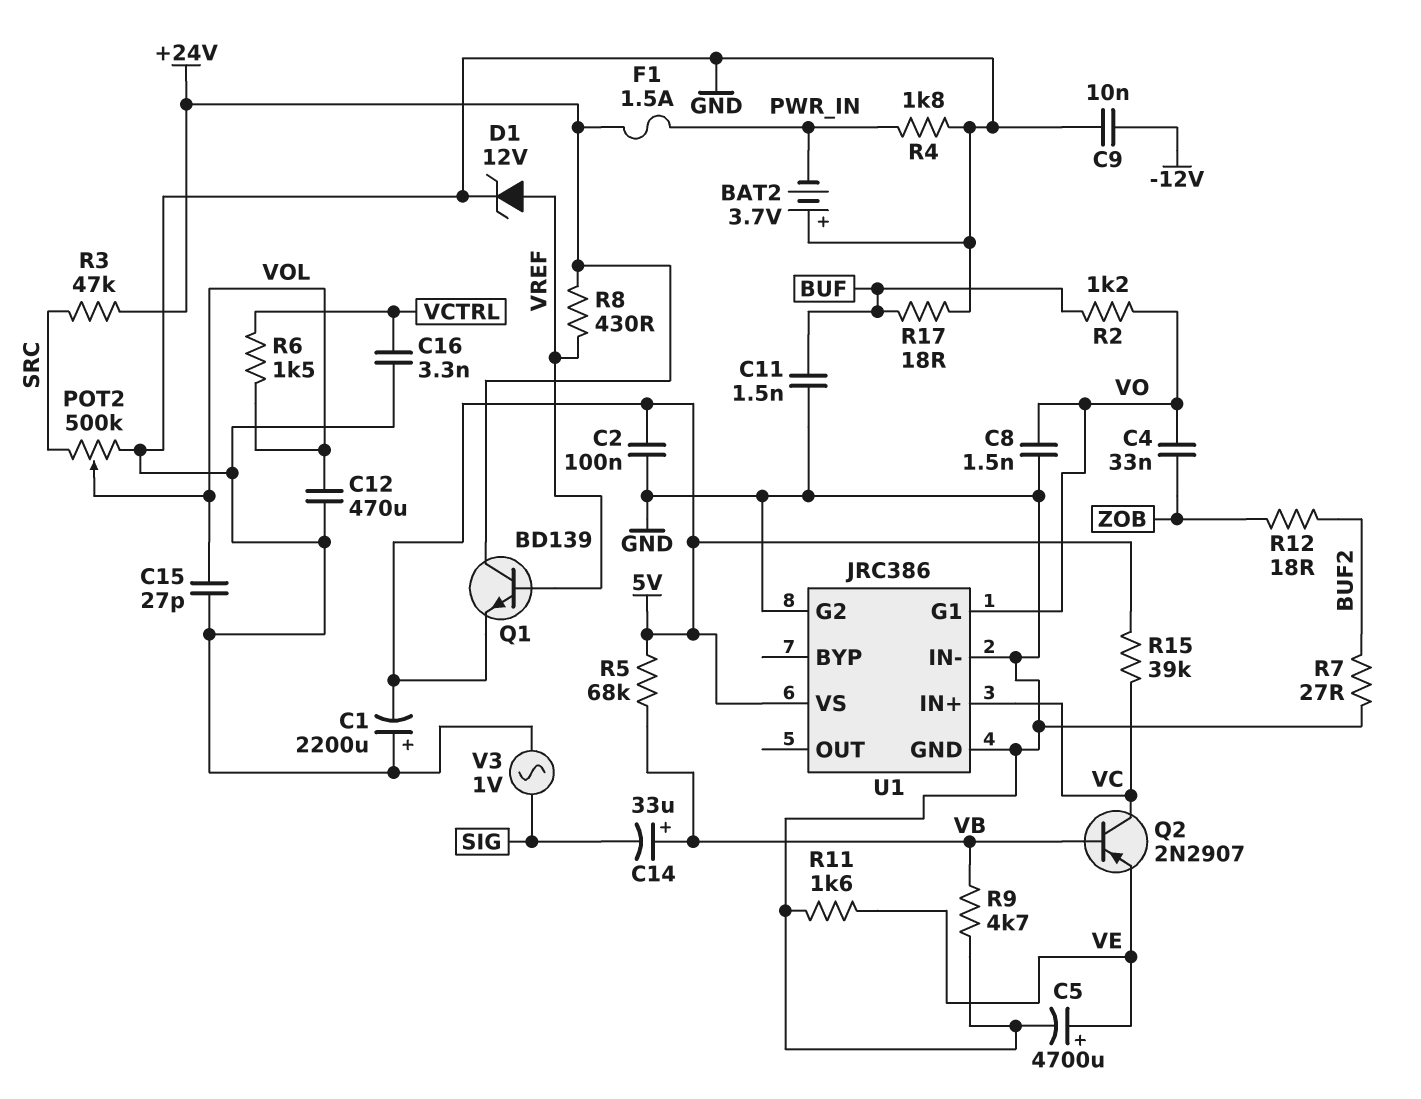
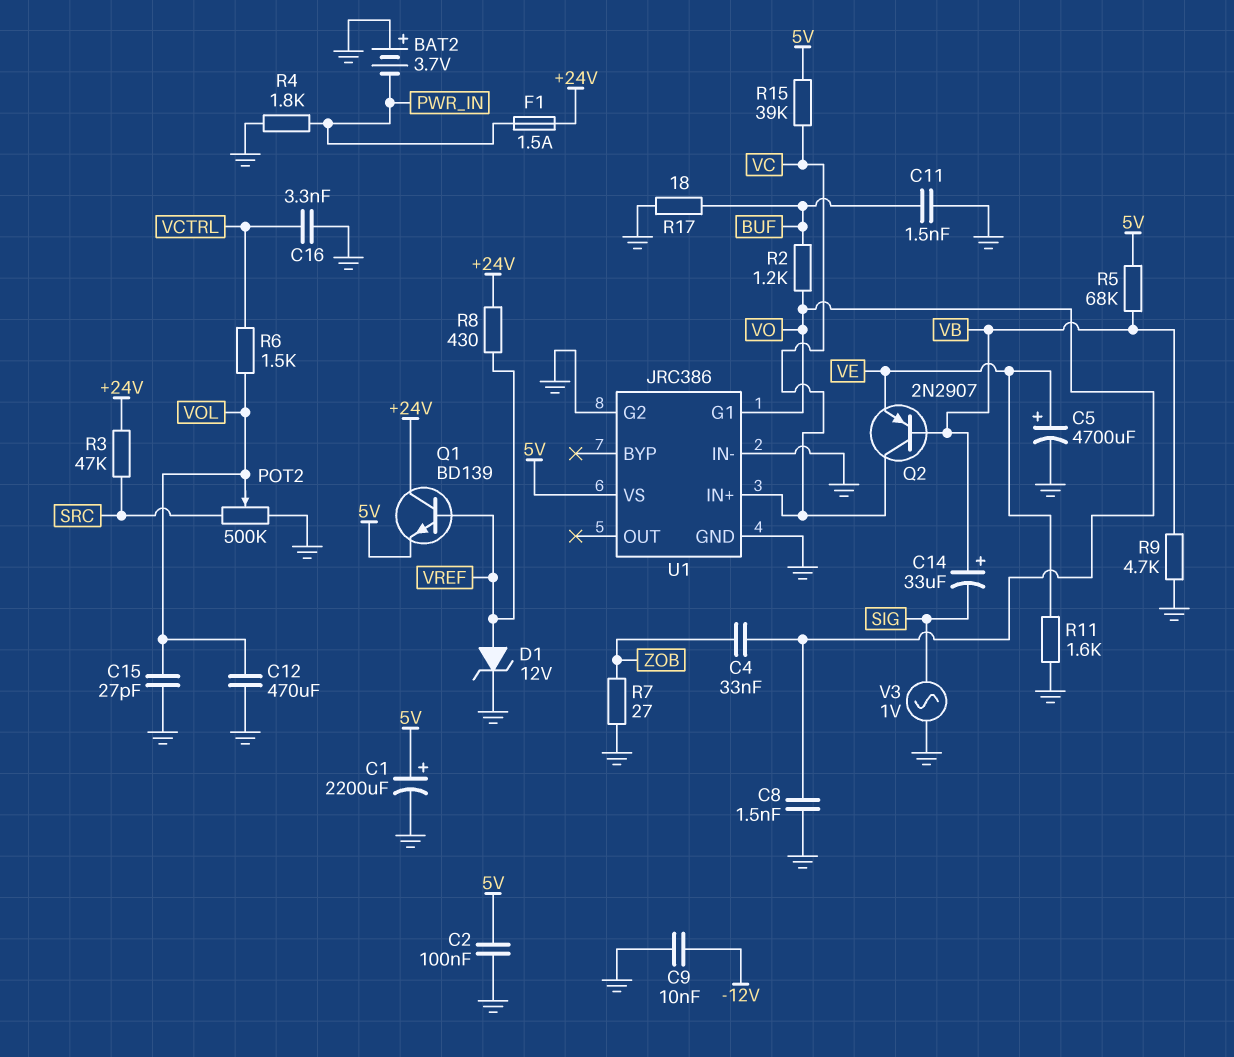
C1: 2200uF (plus GND, minus 5V) -> 2200uF (plus 5V, minus GND)
R7: 27 (BUF2, GND) -> 27 (GND, ZOB)
R12: 18 (BUF2, ZOB) -> none

